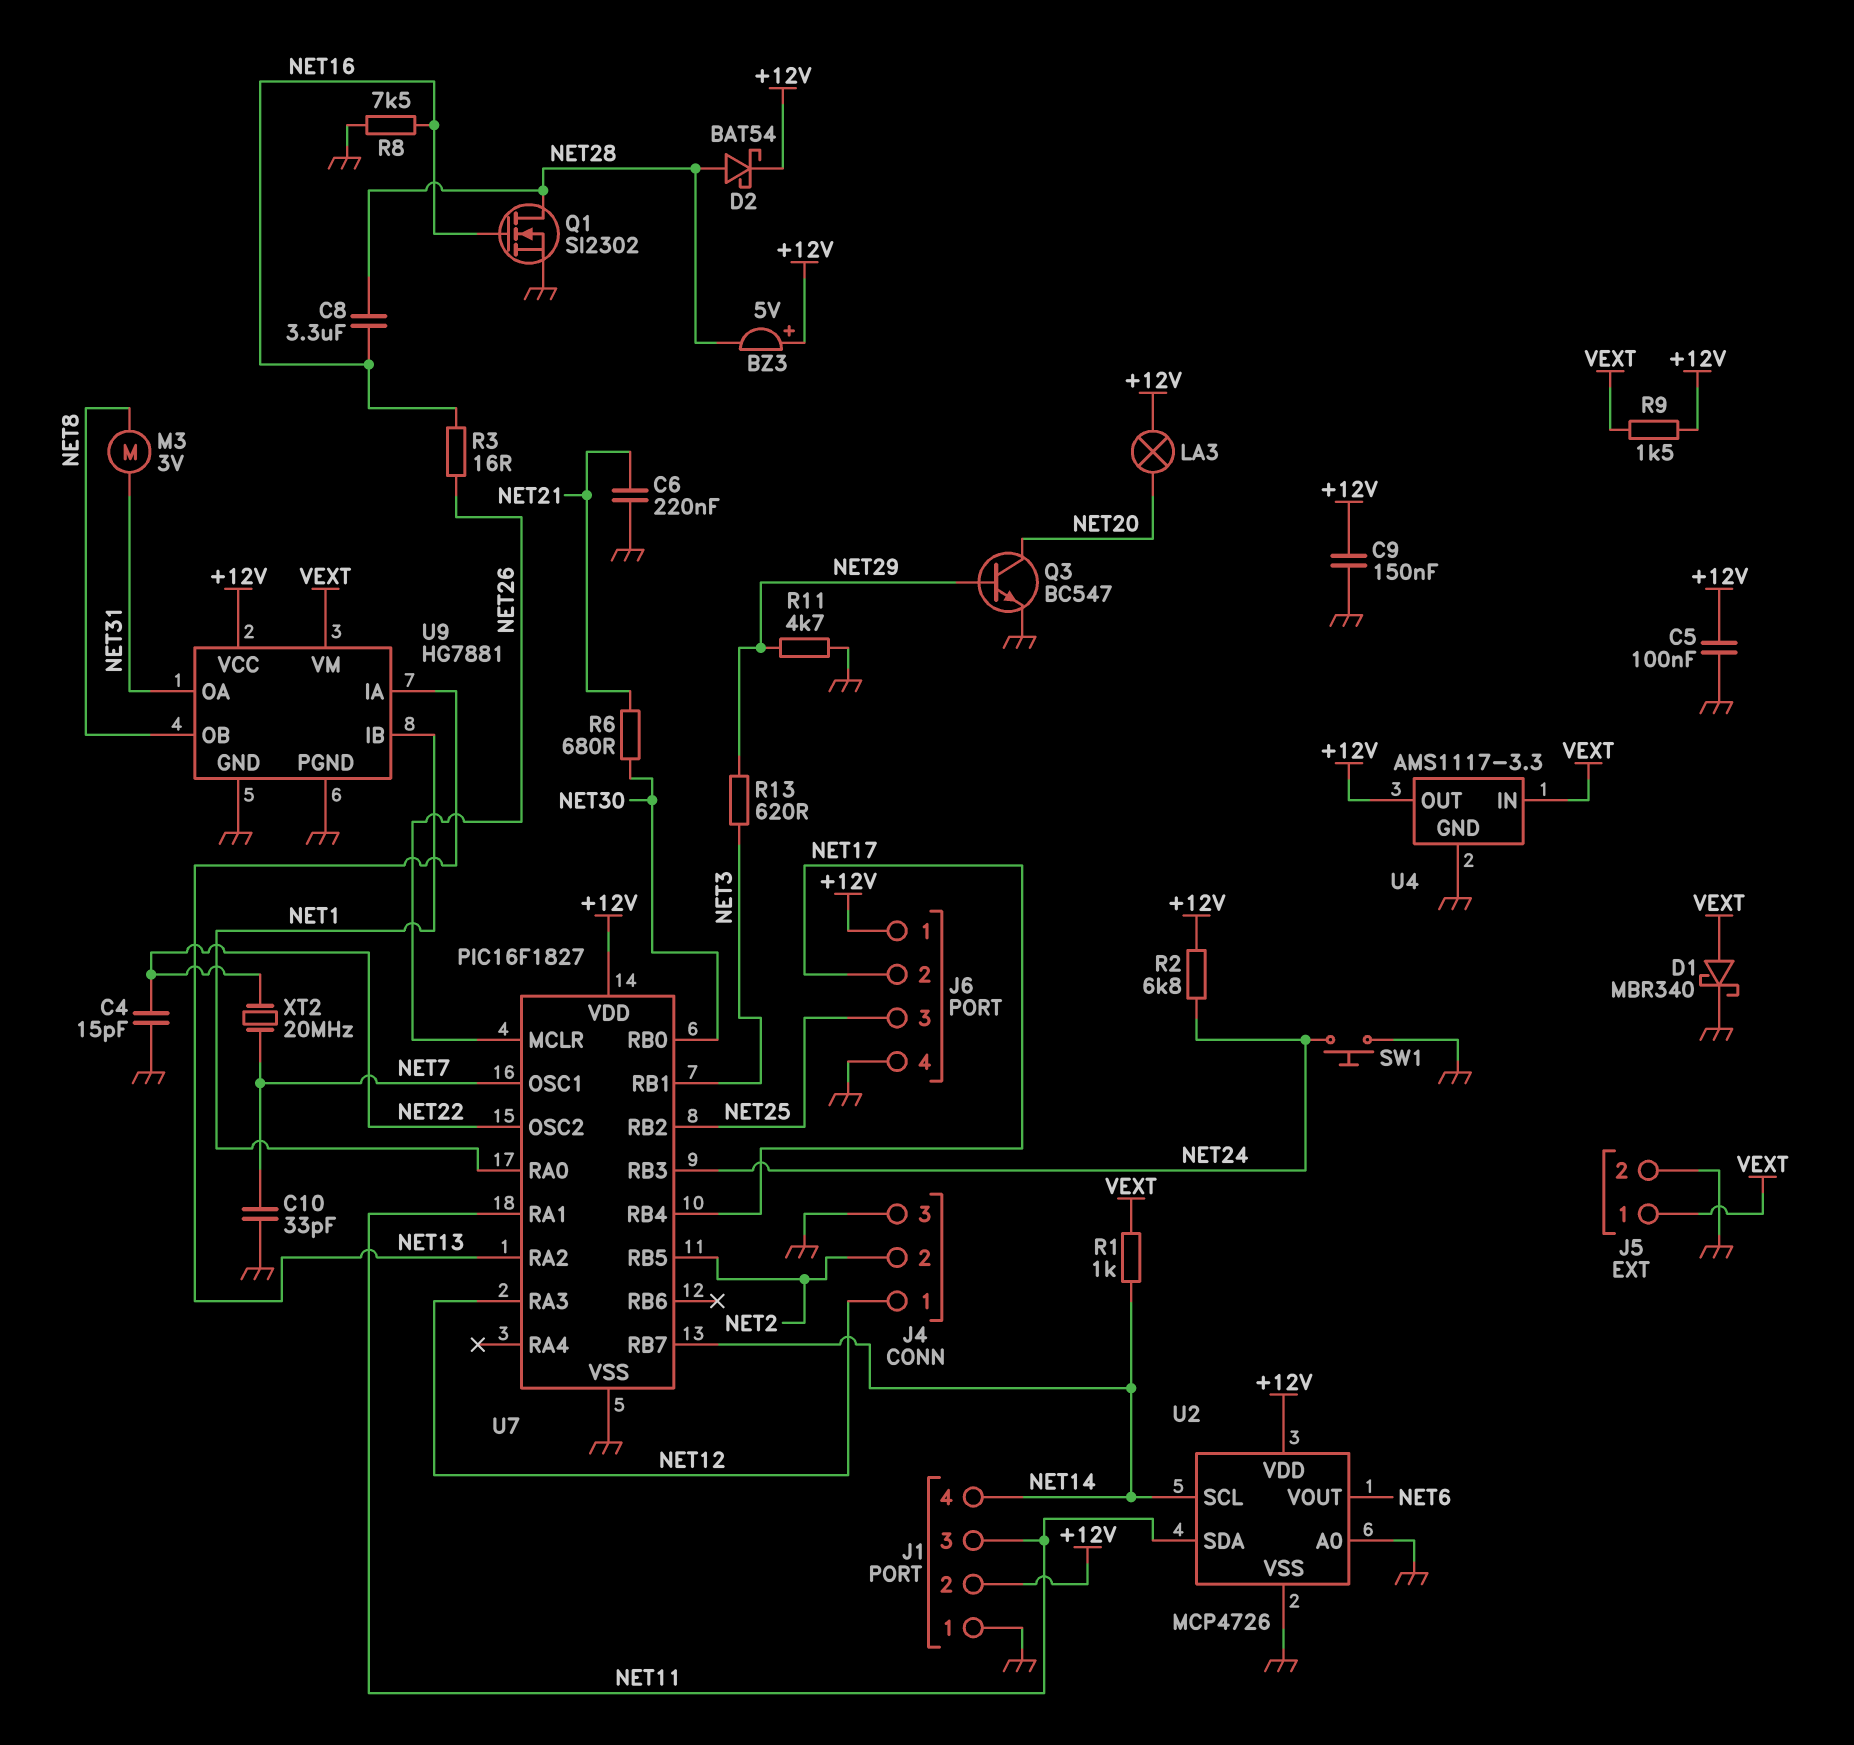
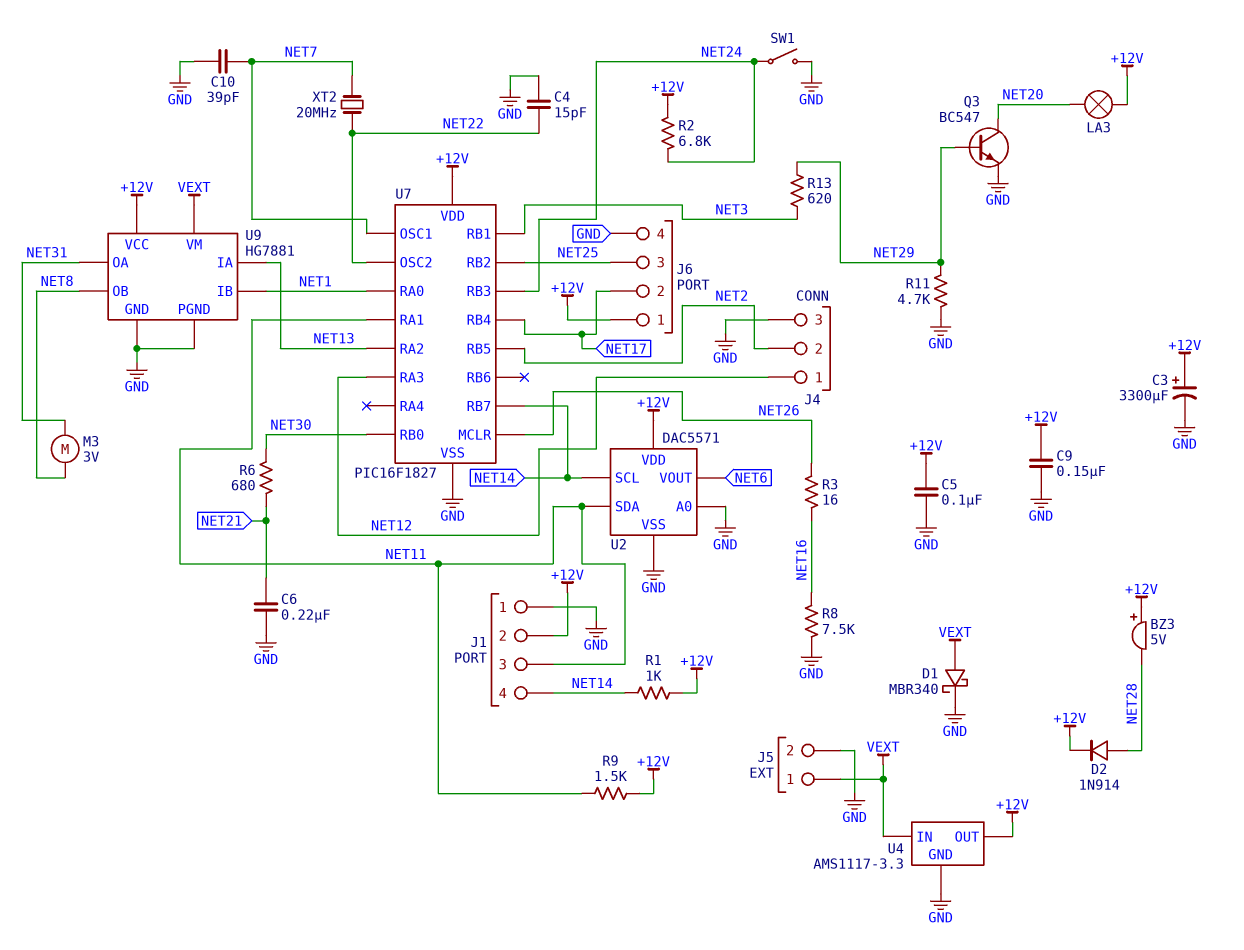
C3: none -> 3300uF (plus +12V, minus GND)
C8: 3.3uF (NET16, NET28) -> none
C10: 33pF (GND, NET7) -> 39pF (GND, NET7)
D2: schottky BAT54 (A NET28, K +12V) -> diode 1N914 (A NET28, K +12V)
Q1: NMOS SI2302 (G NET16, D NET28, S GND) -> none
R1: 1k (NET14, VEXT) -> 1k (+12V, NET14)
R9: 1.5k (+12V, VEXT) -> 1.5k (+12V, NET11)
SW1: button (GND, NET24) -> switch (GND, NET24)
U2: MCP4726 -> DAC5571

